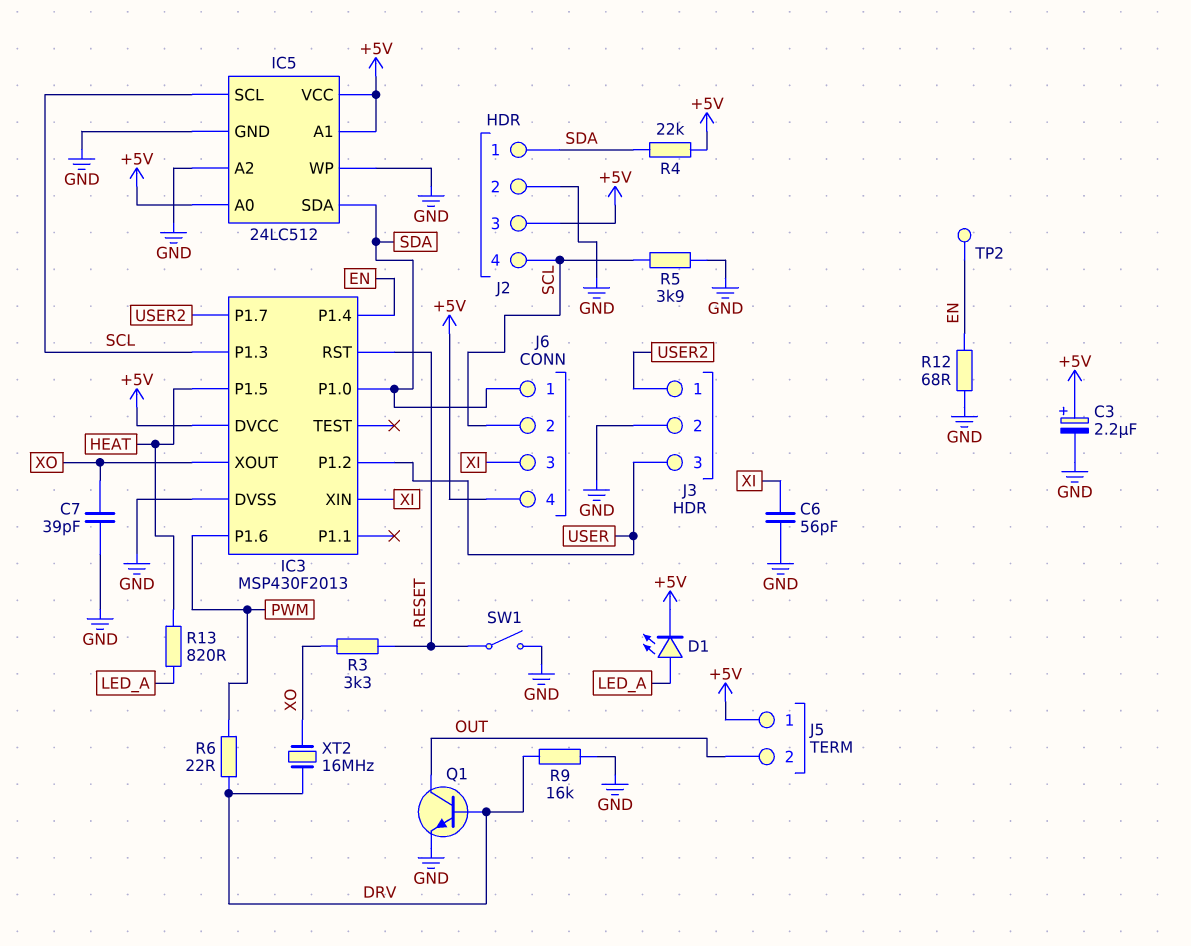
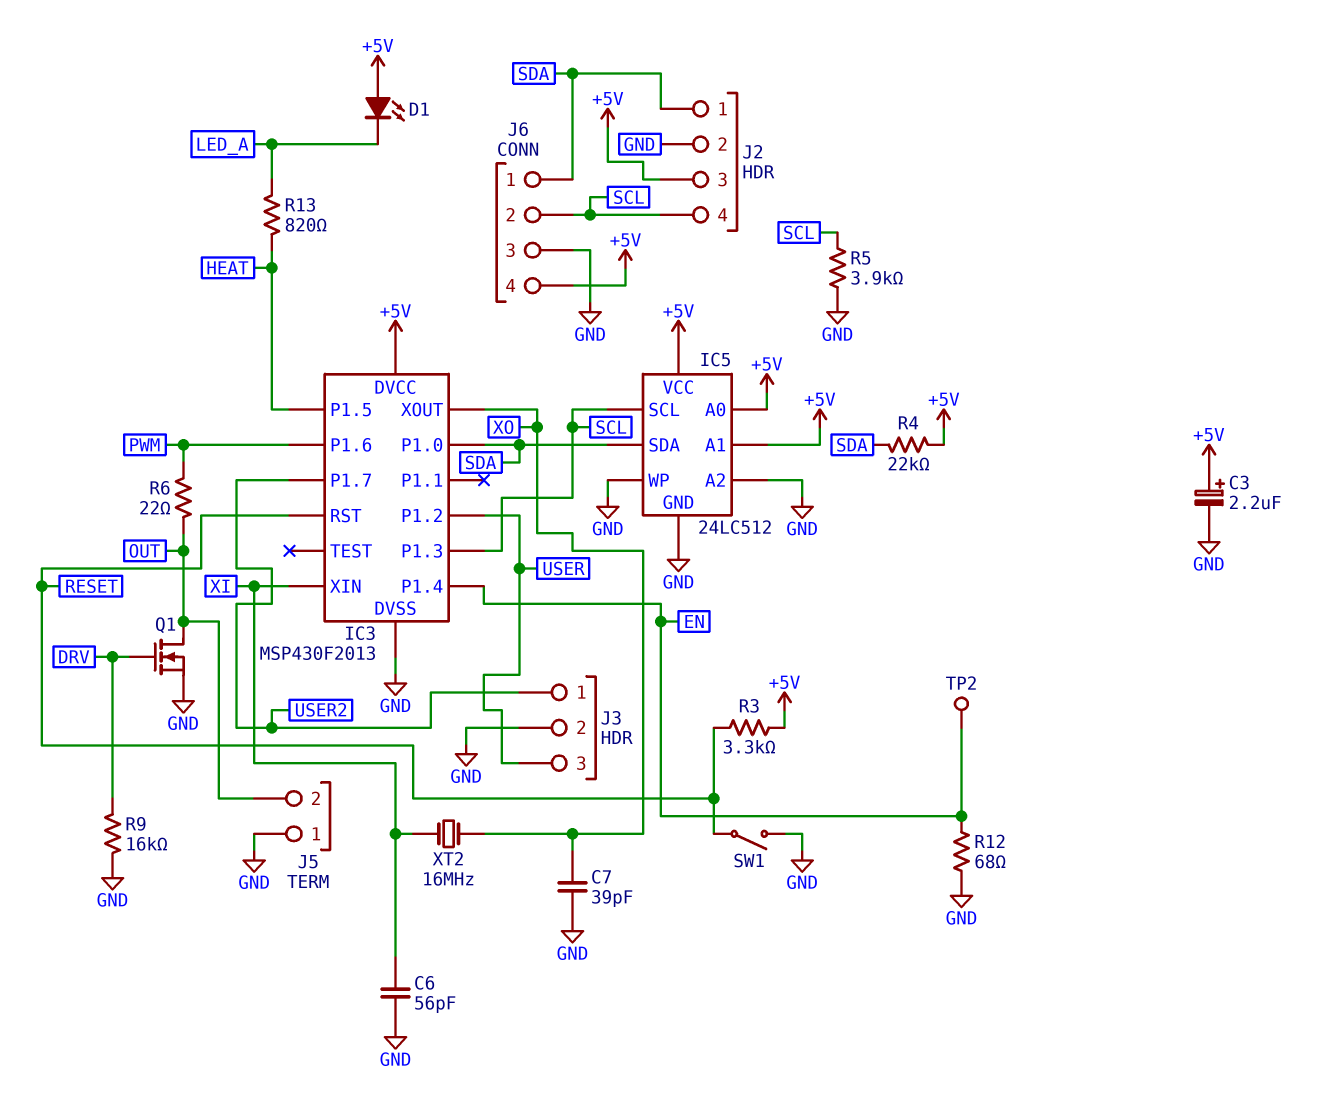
D1: LED (A LED_A, K +5V) -> LED (A +5V, K LED_A)
J5 pin 1: +5V -> GND
J6 pin 3: XI -> GND
Q1: NPN (B DRV, C OUT, E GND) -> NMOS (G DRV, D OUT, S GND)
R3: 3.3k (RESET, XO) -> 3.3k (+5V, RESET)
R6: 22 (DRV, PWM) -> 22 (OUT, PWM)
XT2: 16MHz (DRV, XO) -> 16MHz (XI, XO)

